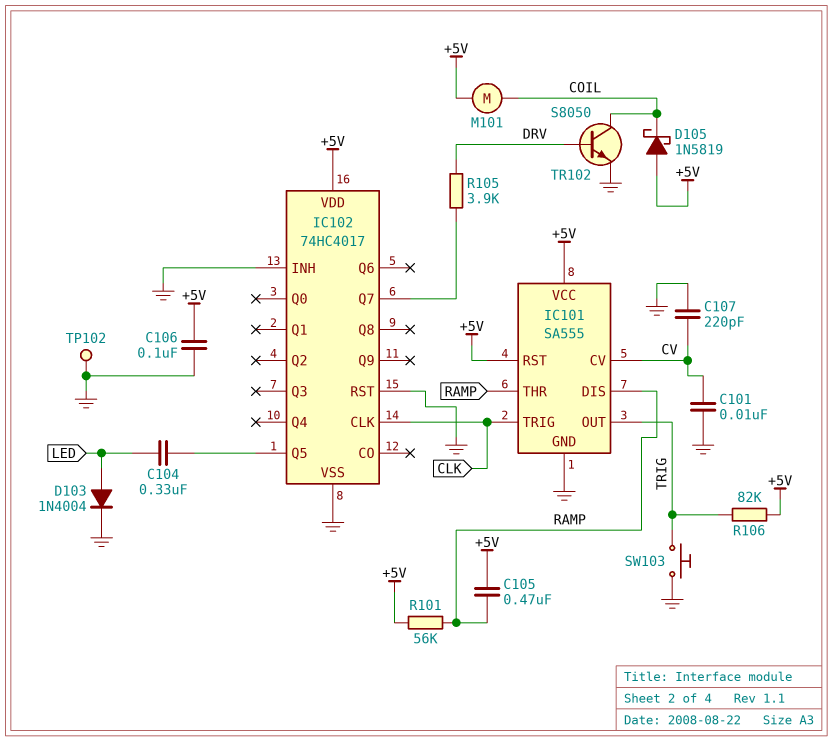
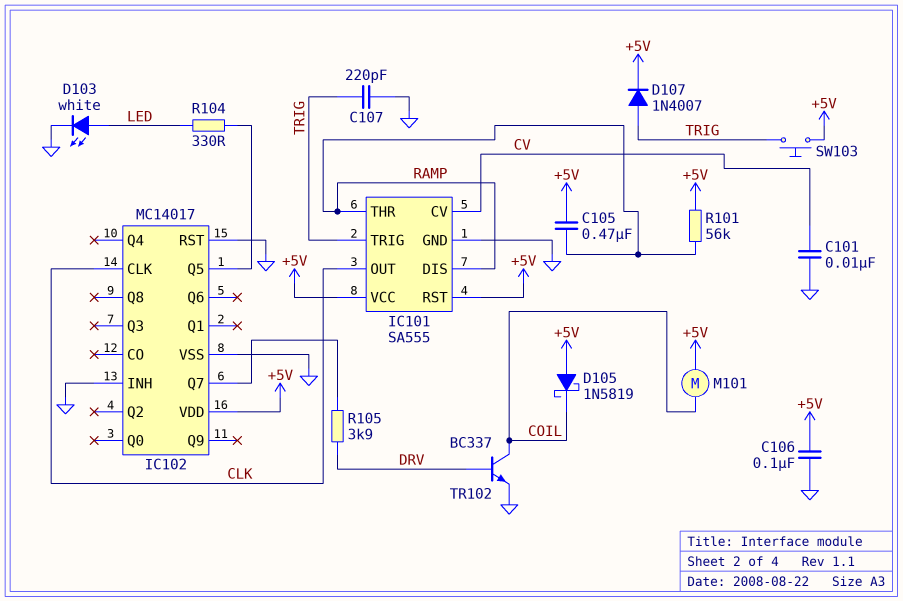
C104: 330nF (IC102/Q5, LED) -> none
C107: 220pF (CV, GND) -> 220pF (GND, TRIG)
D103: diode 1N4004 (A LED, K GND) -> LED white (A LED, K GND)
D107: none -> diode 1N4007 (A TRIG, K +5V)
IC101 pin OUT: TRIG -> CLK
IC101 pin TRIG: CLK -> TRIG
IC102: 74HC4017 -> MC14017
R104: none -> 330 (IC102/Q5, LED)
R106: 82k (+5V, TRIG) -> none
SW103: button (GND, TRIG) -> button (+5V, TRIG)
TP102: test point (GND) -> none
TR102: NPN S8050 (B DRV, C COIL, E GND) -> NPN BC337 (B DRV, C COIL, E GND)

